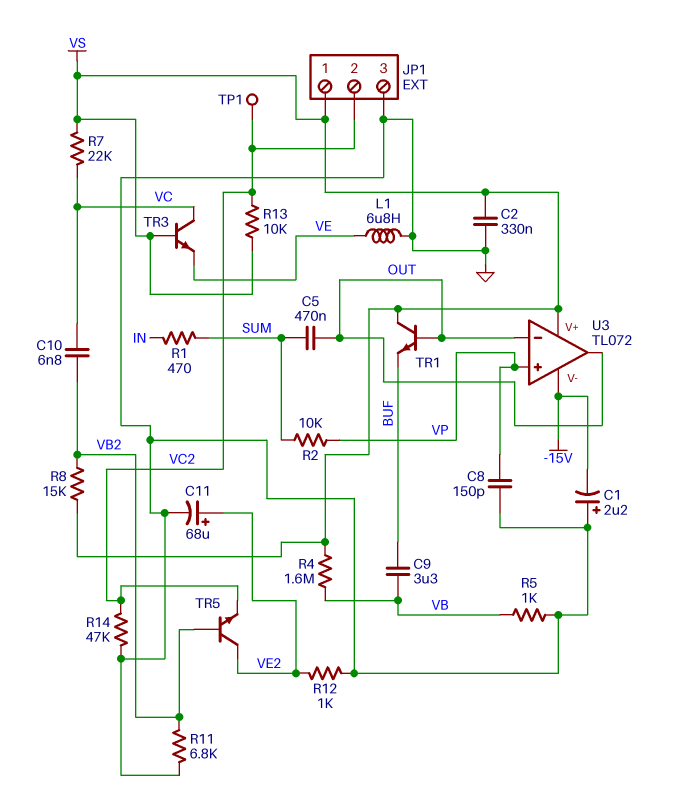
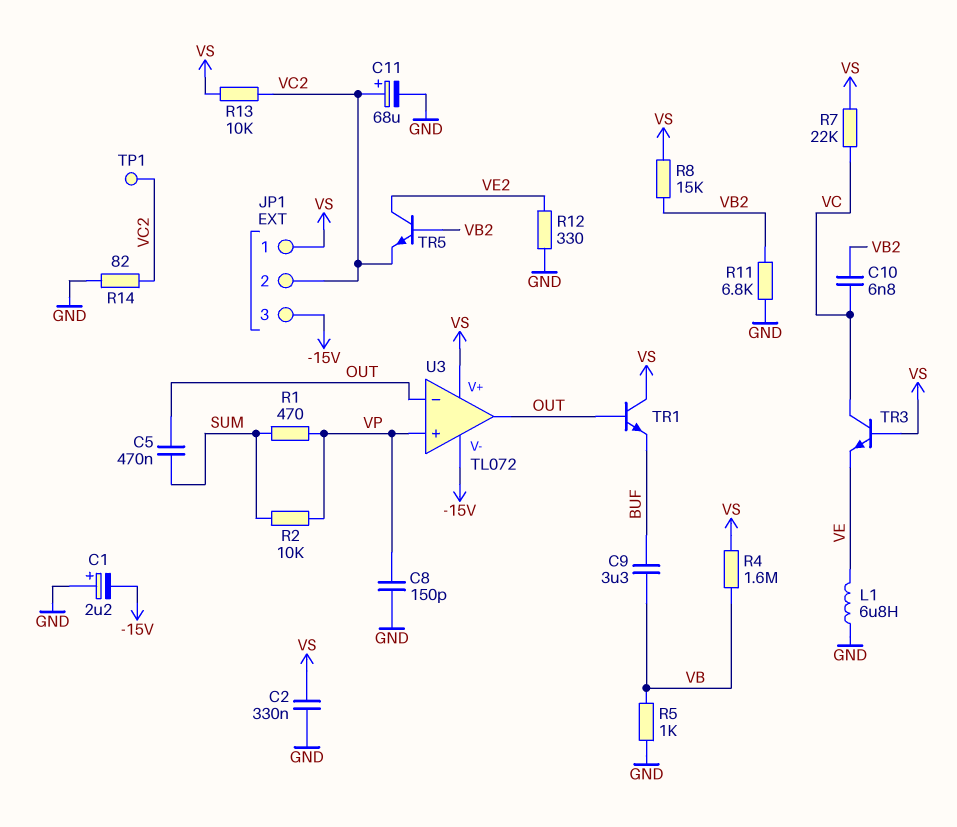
C11: 68uF (plus VE2, minus GND) -> 68uF (plus VC2, minus GND)
JP1 pin 3: GND -> -15V
R1: 470 (IN, SUM) -> 470 (SUM, VP)
R12: 1k (GND, VE2) -> 330 (GND, VE2)
R14: 47k (GND, VC2) -> 82 (GND, VC2)

